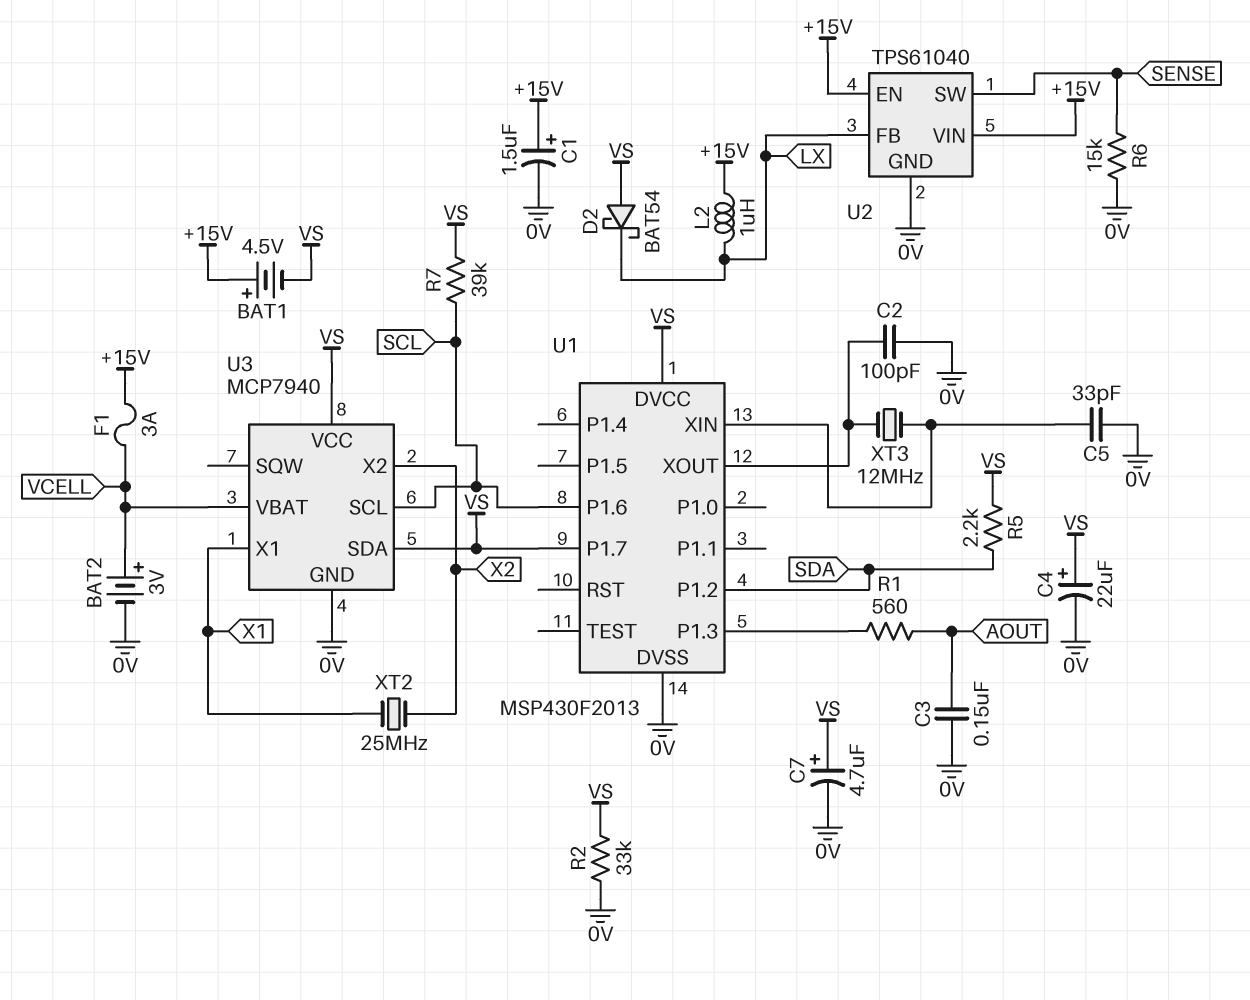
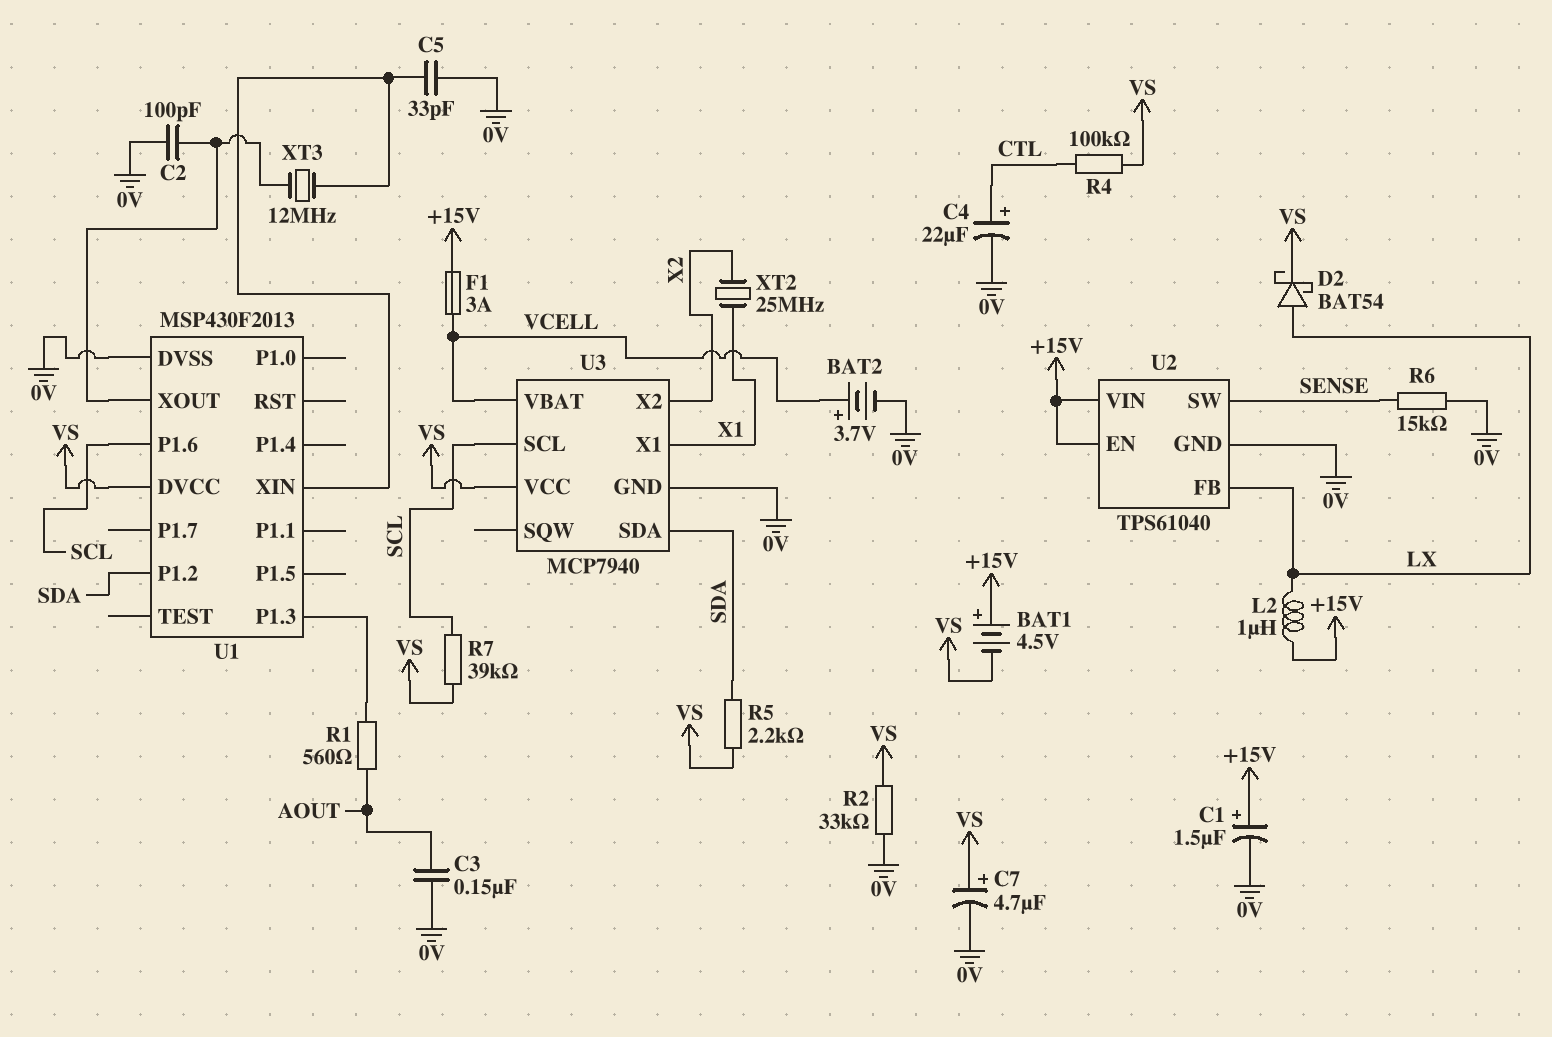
BAT2: 3V (plus VCELL, minus 0V) -> 3.7V (plus VCELL, minus 0V)
C4: 22uF (plus VS, minus 0V) -> 22uF (plus CTL, minus 0V)
D2: schottky BAT54 (A VS, K LX) -> schottky BAT54 (A LX, K VS)
R4: none -> 100k (CTL, VS)
U1 pin P1.7: VS -> none
U3 pin SDA: VS -> SDA

